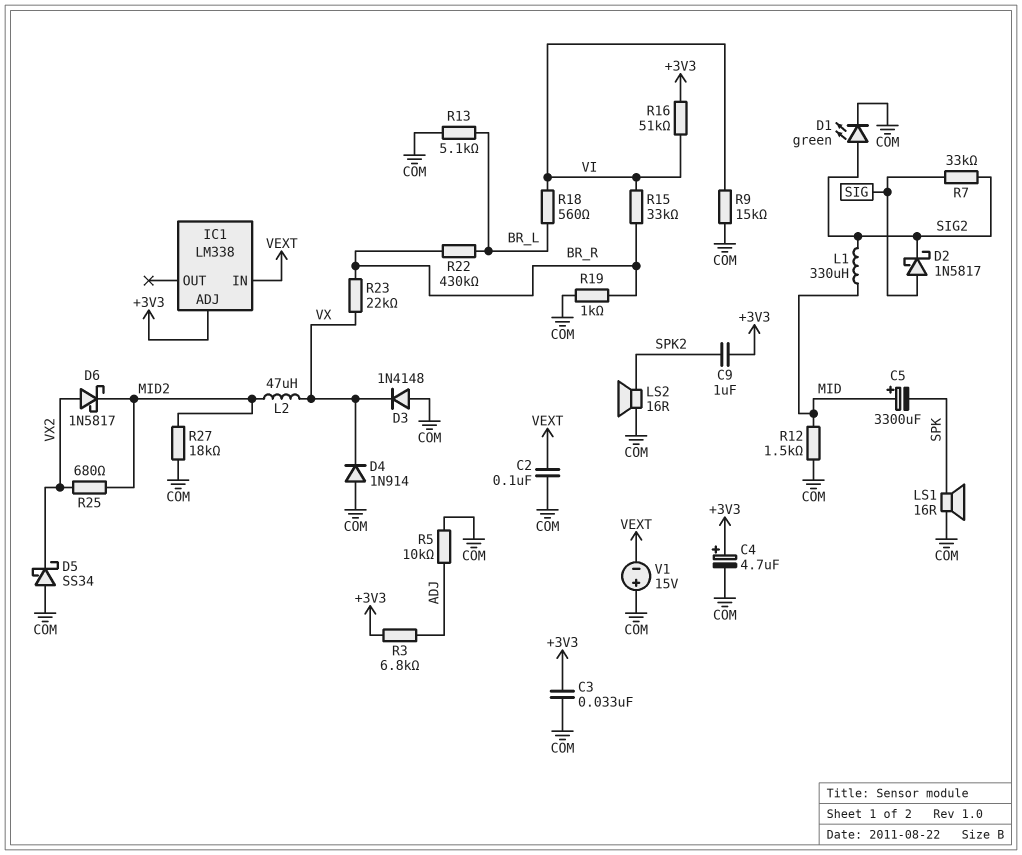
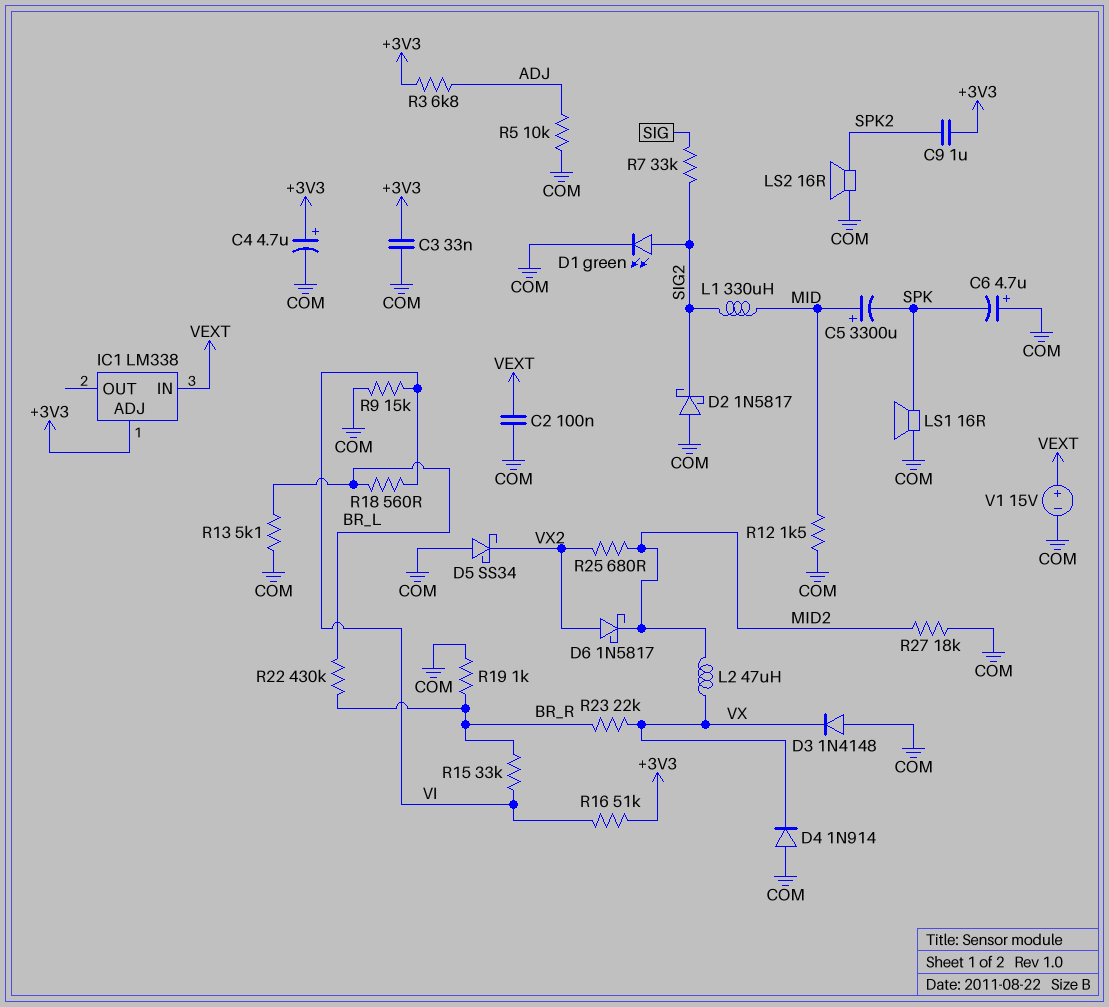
C6: none -> 4.7uF (plus COM, minus SPK)
D2: schottky 1N5817 (A SIG, K SIG2) -> schottky 1N5817 (A COM, K SIG2)
V1: 15V (plus COM, minus VEXT) -> 15V (plus VEXT, minus COM)

